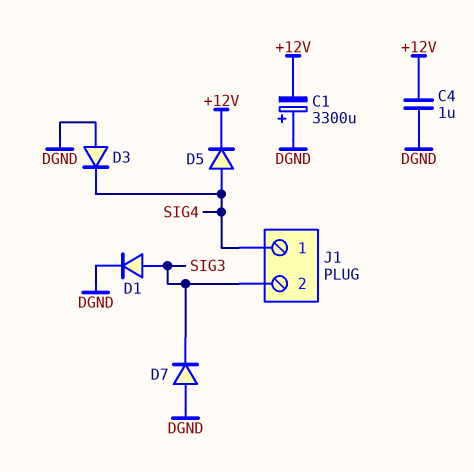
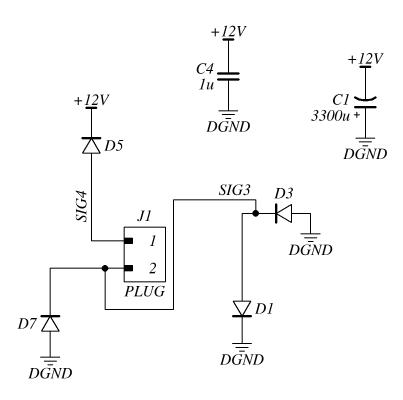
D3: diode (A DGND, K SIG4) -> diode (A DGND, K SIG3)

